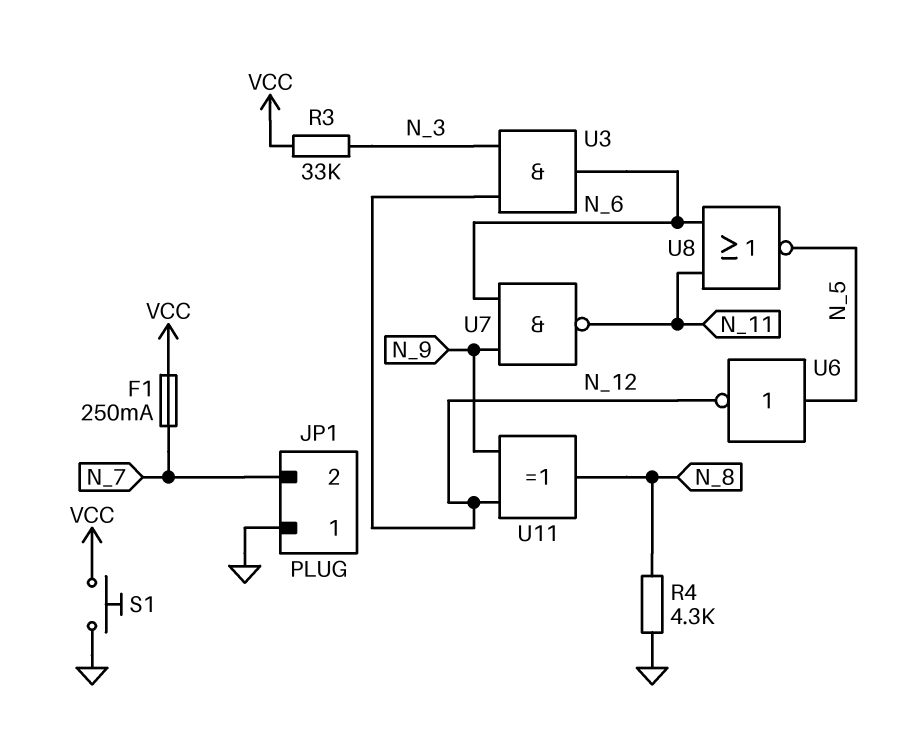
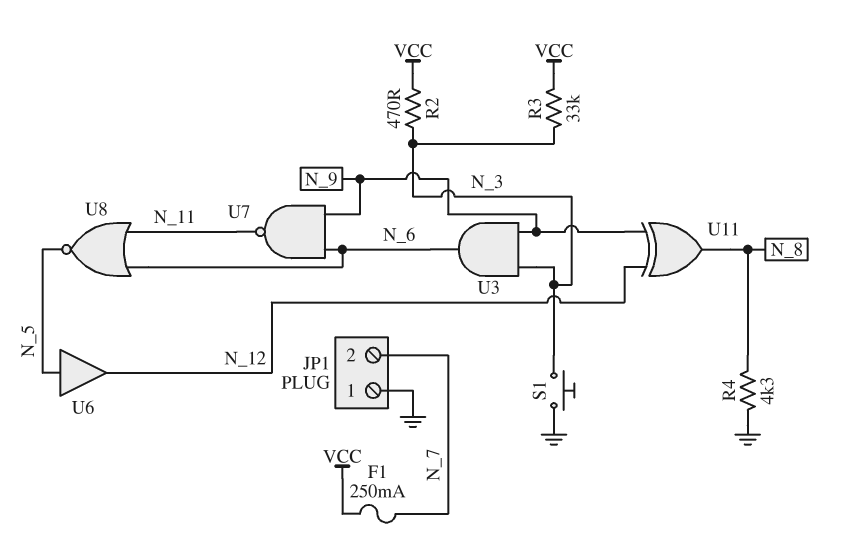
R2: none -> 470 (N_3, VCC)
S1: button (GND, VCC) -> button (GND, N_3)
U3: AND (in N_3, in N_12, out N_6) -> AND (in N_3, in N_9, out N_6)
U6: NOT (in N_5, out N_12) -> buffer (in N_5, out N_12)

